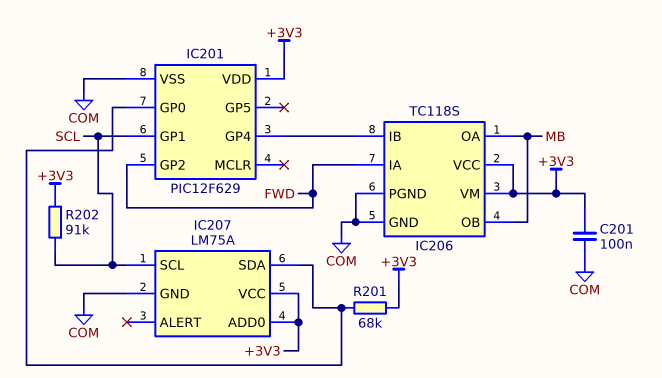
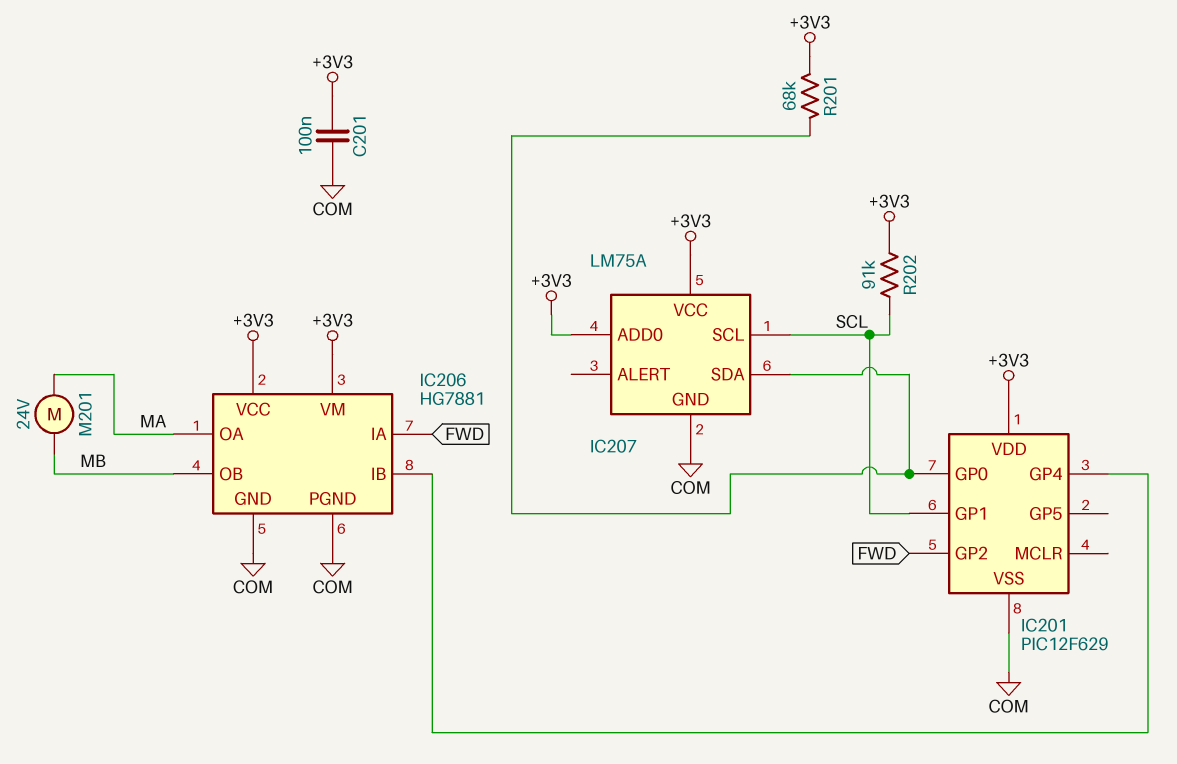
IC206: TC118S -> HG7881
IC206 pin OA: MB -> MA
M201: none -> motor 24V (MA, MB)

